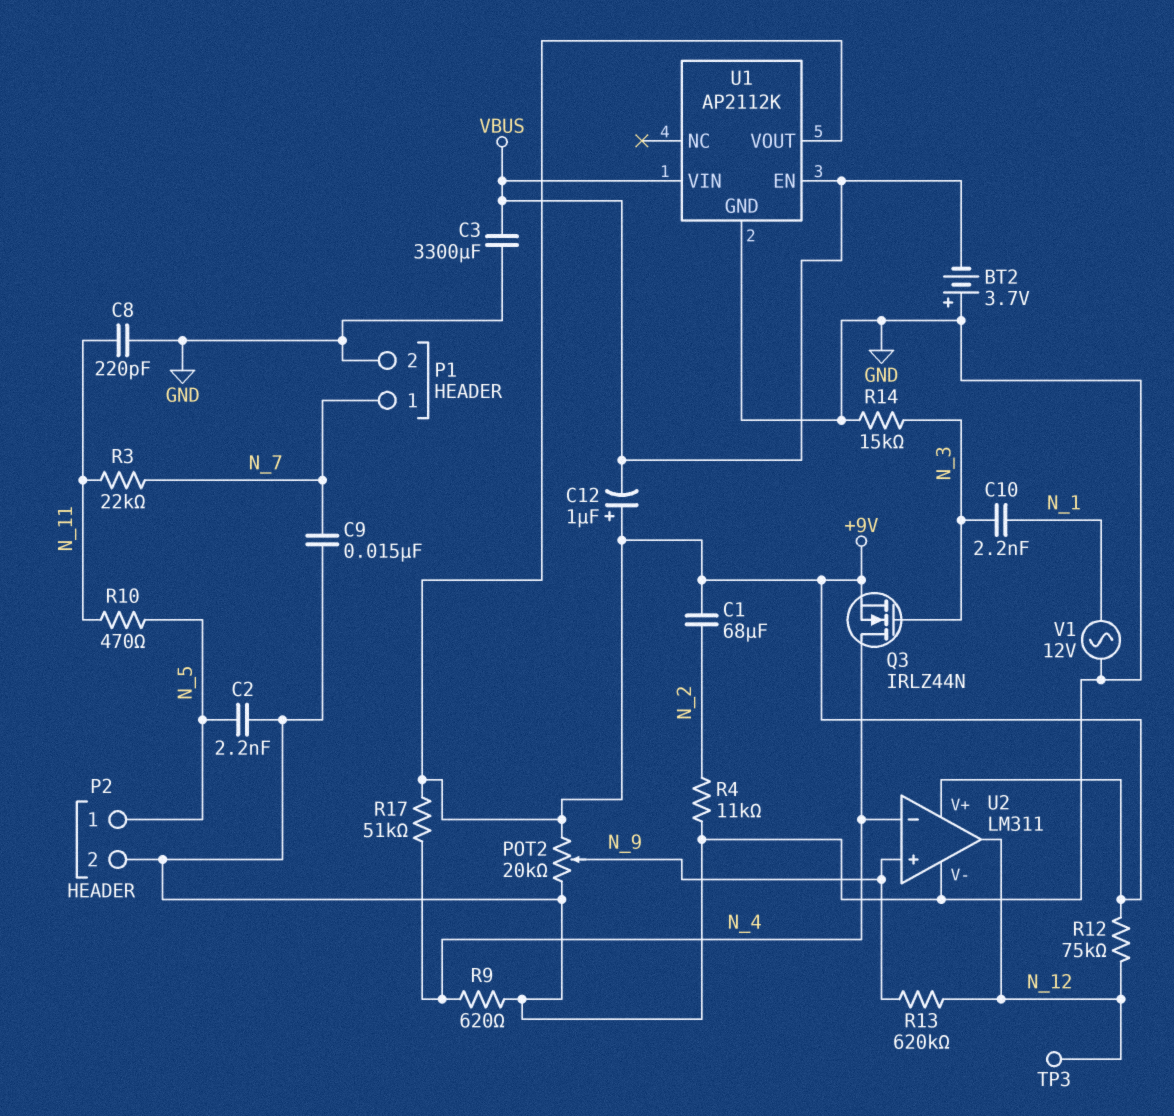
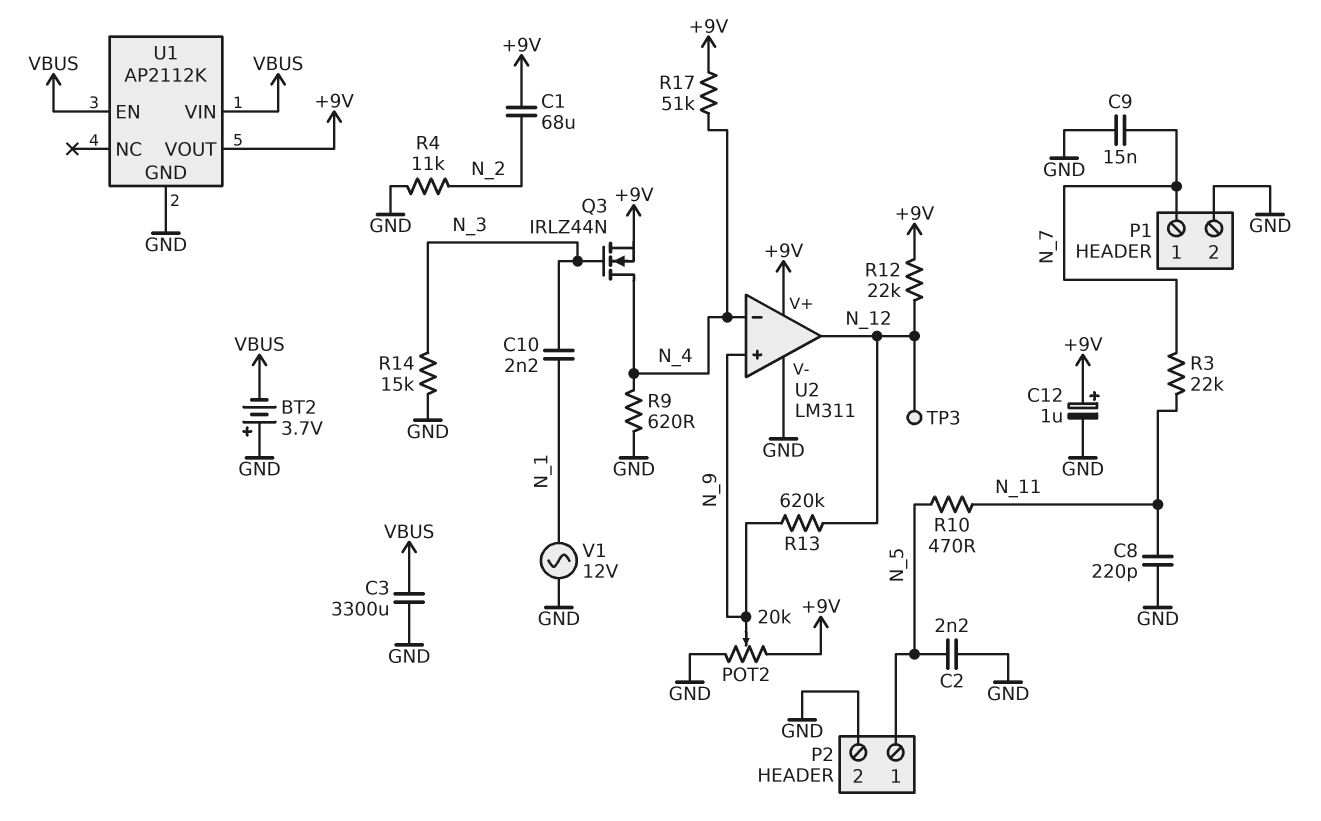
C12: 1uF (plus +9V, minus VBUS) -> 1uF (plus +9V, minus GND)
R12: 75k (+9V, N_12) -> 22k (+9V, N_12)

